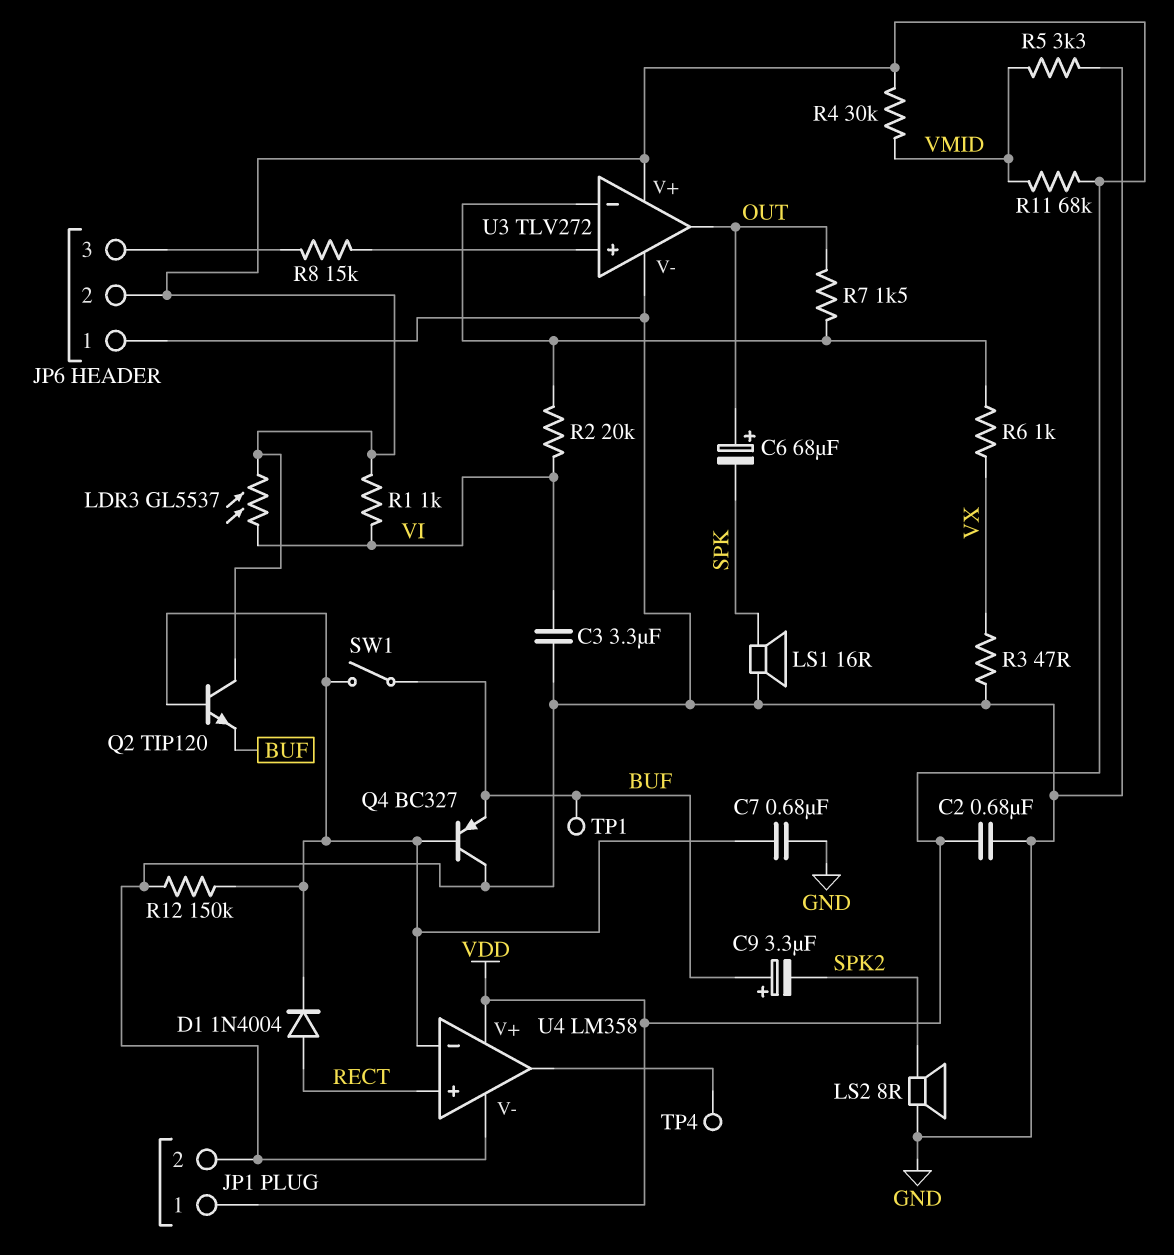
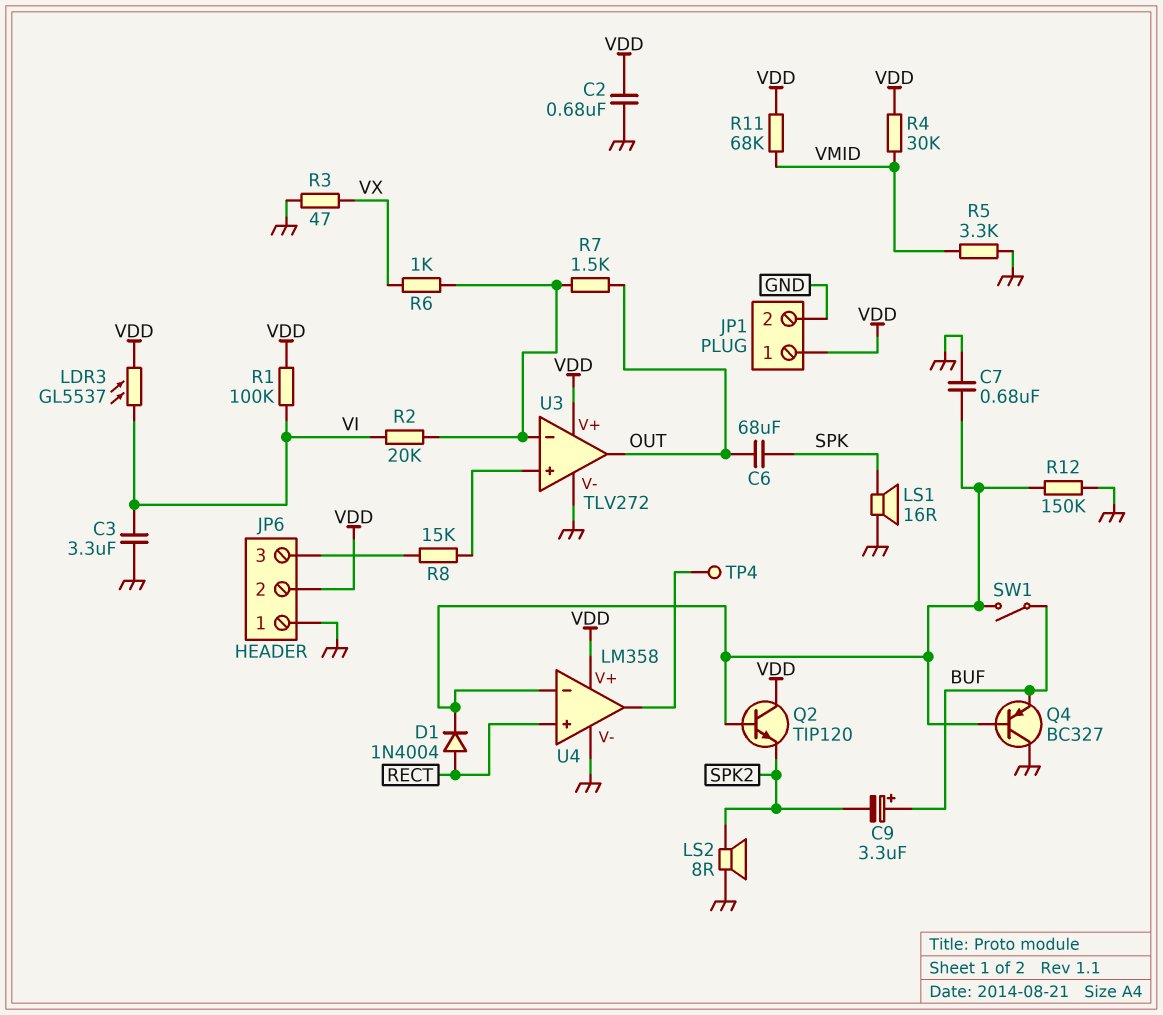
C6: 68uF (plus OUT, minus SPK) -> 68uF (OUT, SPK)
Q2: NPN TIP120 (B U4/in-, C VDD, E BUF) -> NPN TIP120 (B U4/in-, C VDD, E SPK2)
R1: 1k (VDD, VI) -> 100k (VDD, VI)
TP1: test point (BUF) -> none

